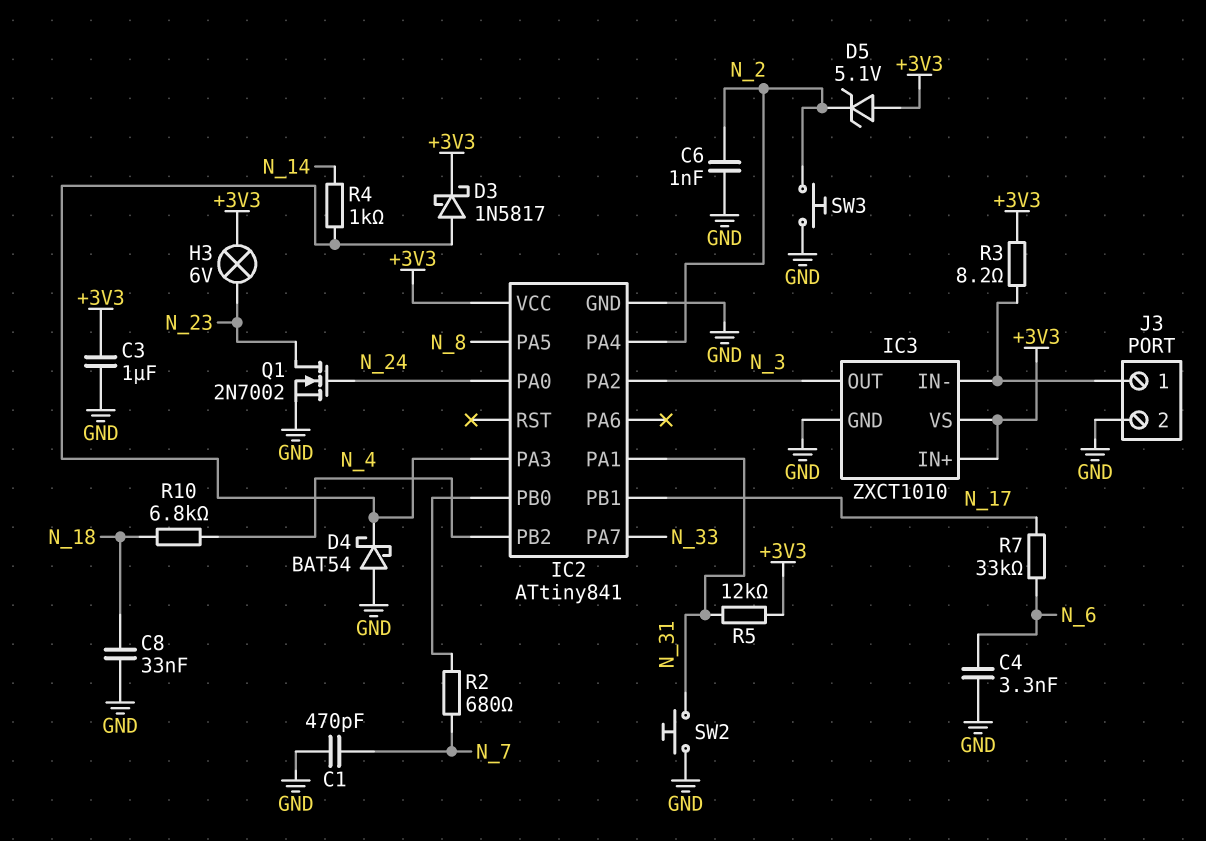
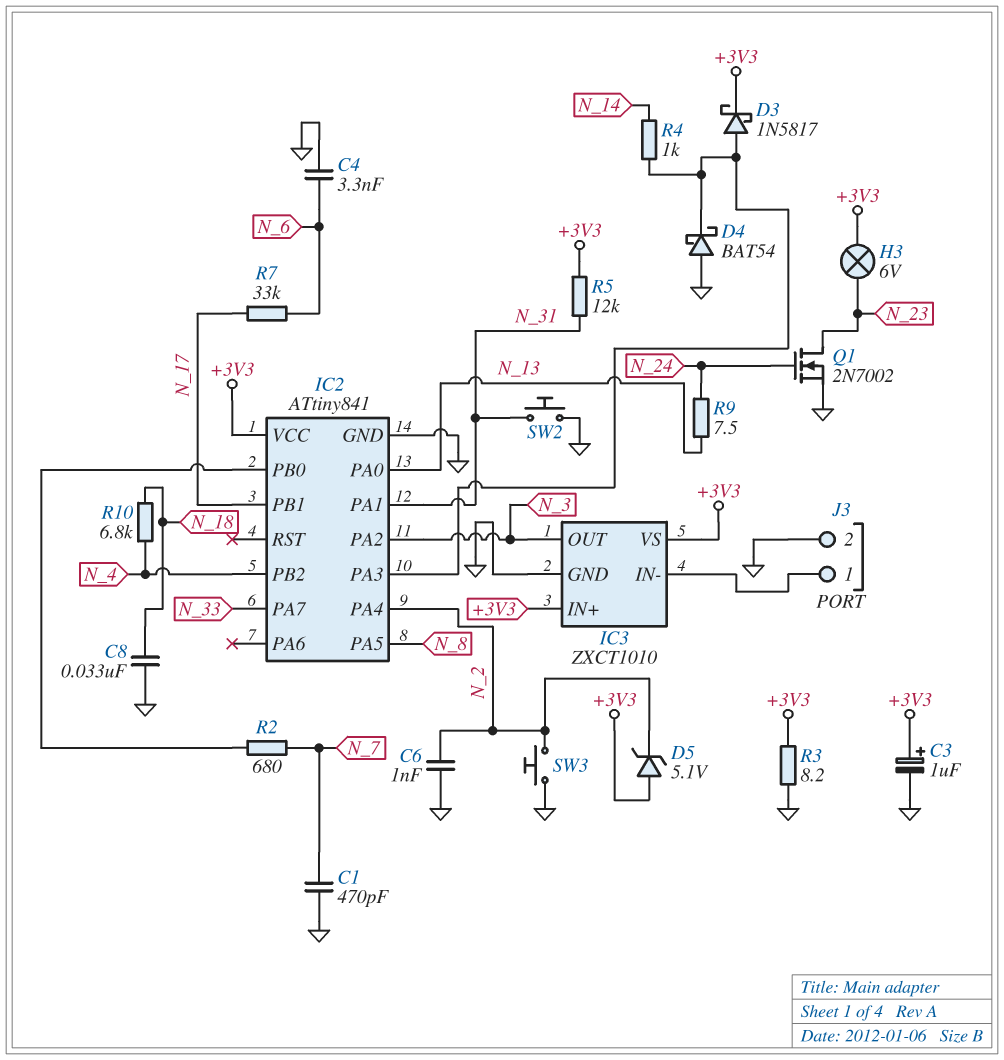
C3: 1uF (+3V3, GND) -> 1uF (plus +3V3, minus GND)
IC2 pin PA0: N_24 -> N_13
R3: 8.2 (+3V3, IC3/IN-) -> 8.2 (+3V3, GND)
R9: none -> 7.5 (N_13, N_24)

